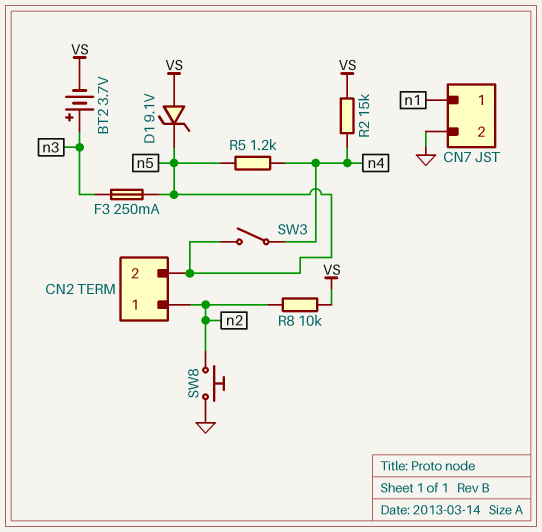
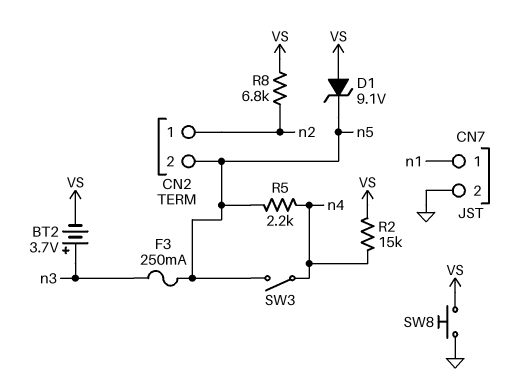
R5: 1.2k (n4, n5) -> 2.2k (n4, n5)
R8: 10k (VS, n2) -> 6.8k (VS, n2)
SW8: button (GND, n2) -> button (GND, VS)

